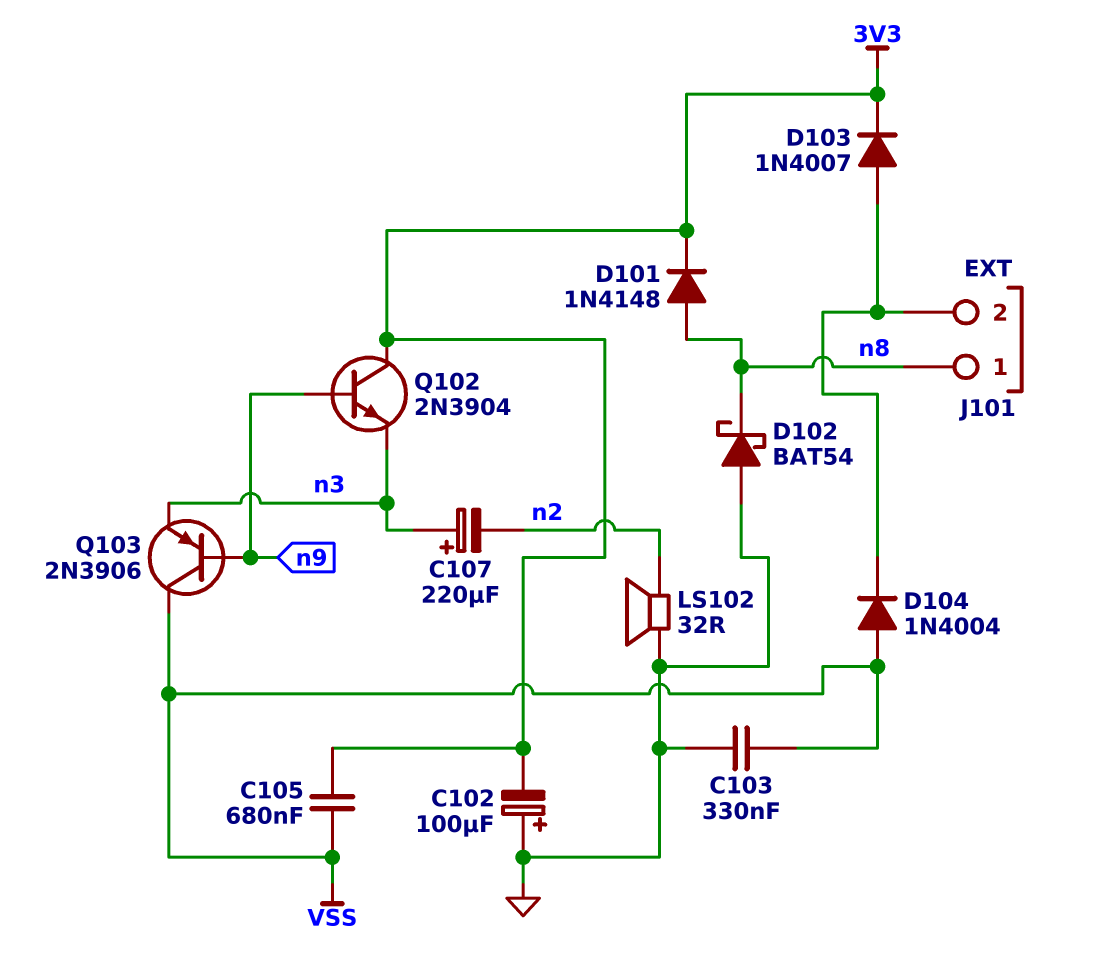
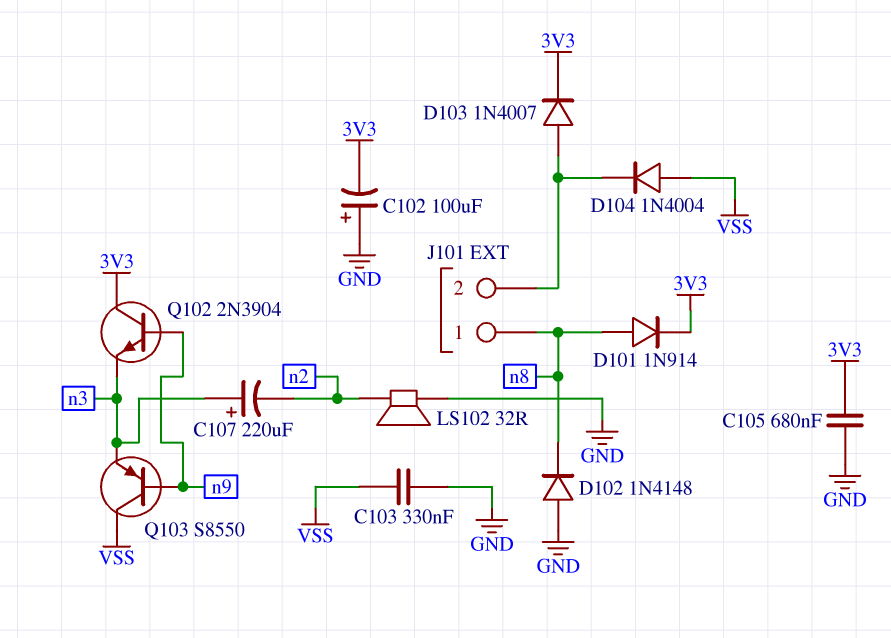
C105: 680nF (3V3, VSS) -> 680nF (3V3, GND)
D101: diode 1N4148 (A n8, K 3V3) -> diode 1N914 (A n8, K 3V3)
D102: schottky BAT54 (A GND, K n8) -> diode 1N4148 (A GND, K n8)
Q103: PNP 2N3906 (B n9, C VSS, E n3) -> PNP S8550 (B n9, C VSS, E n3)

